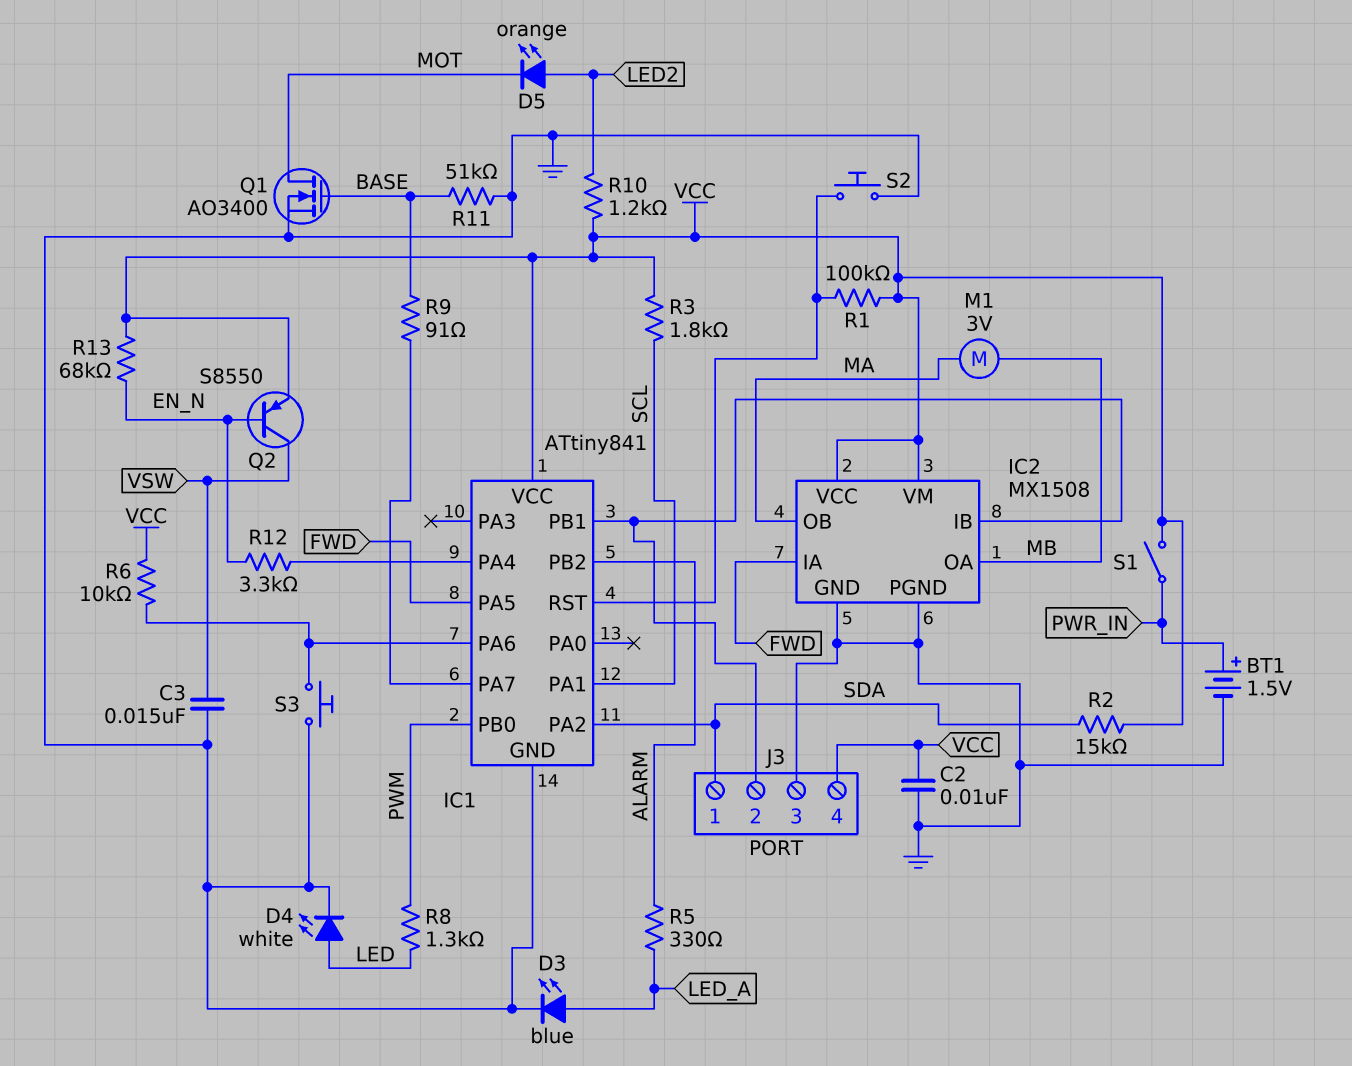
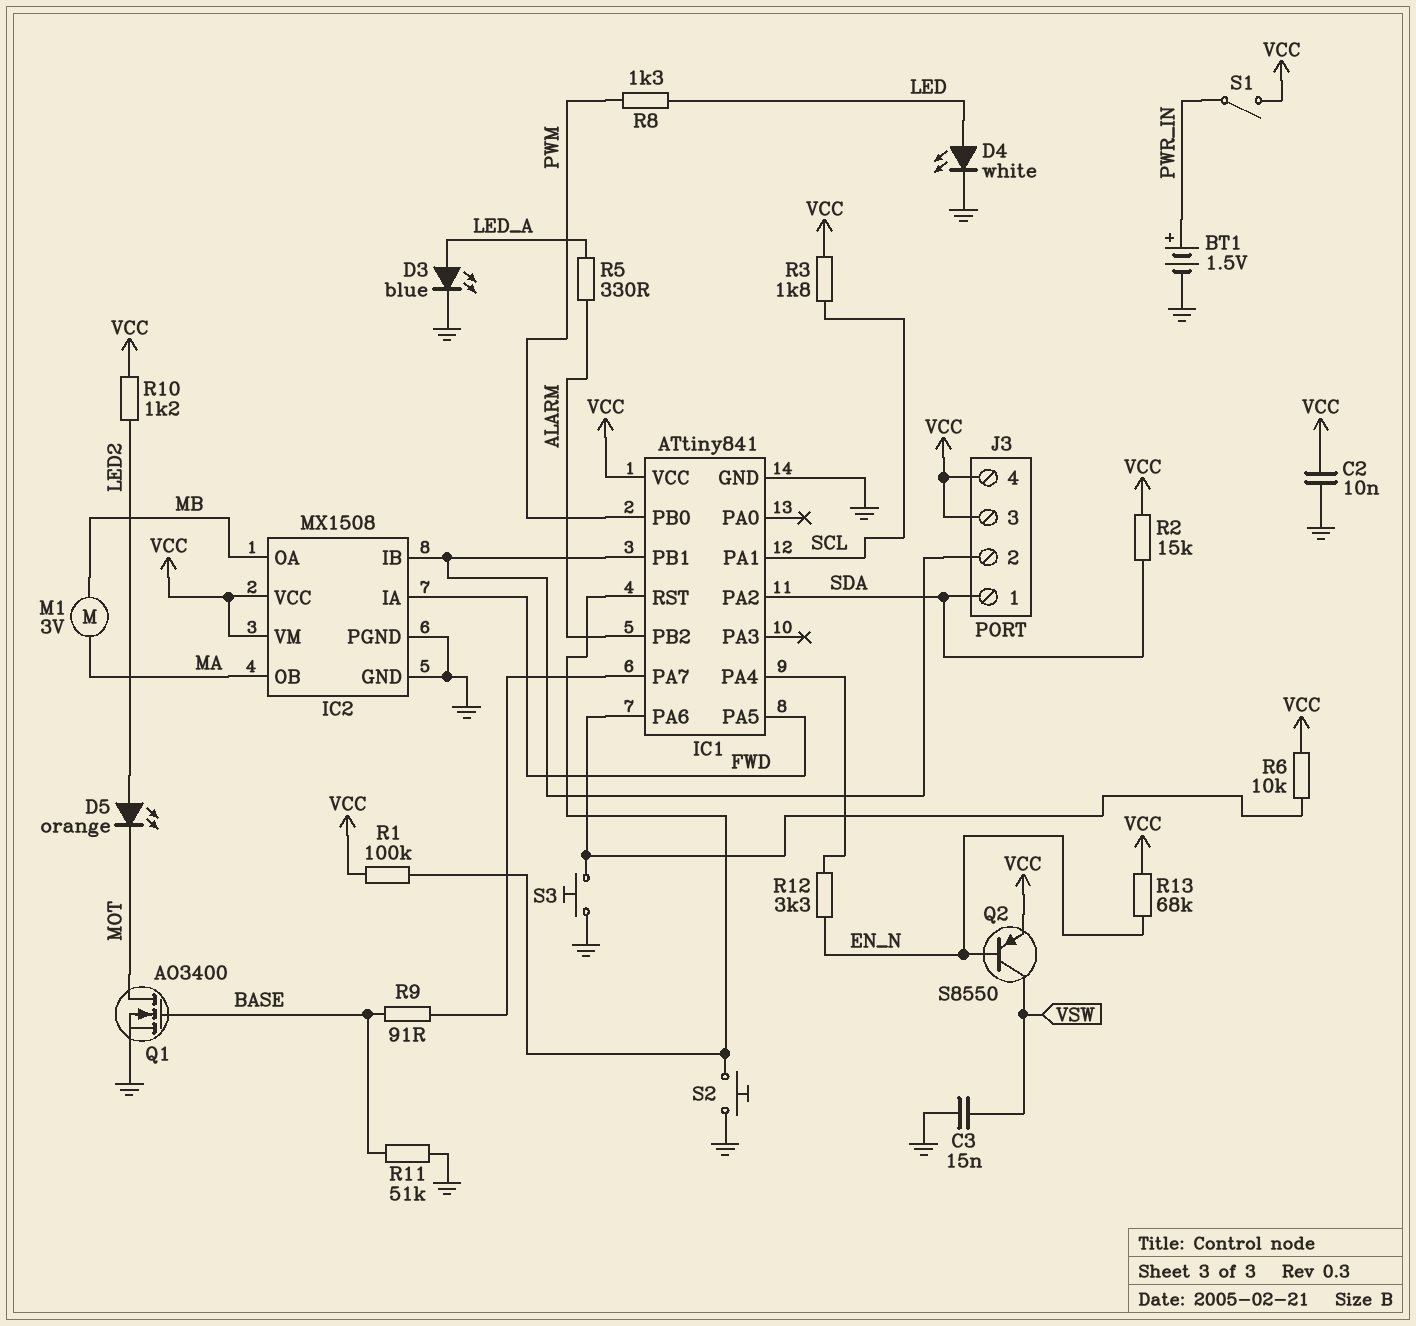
J3 pin 3: GND -> VCC

